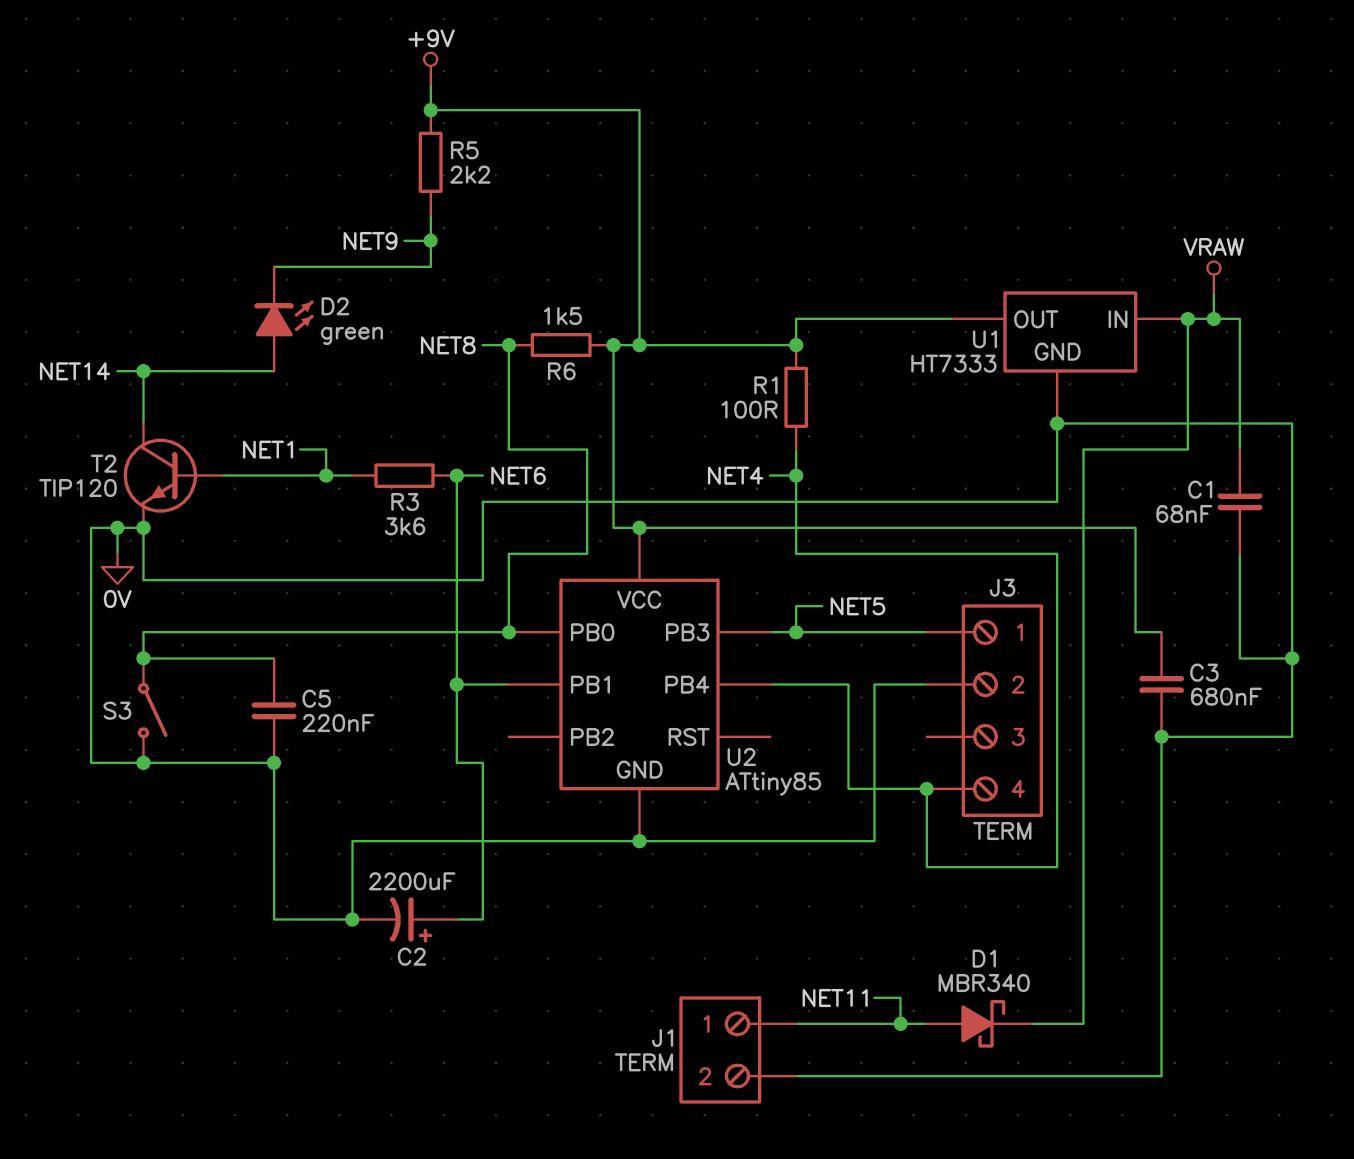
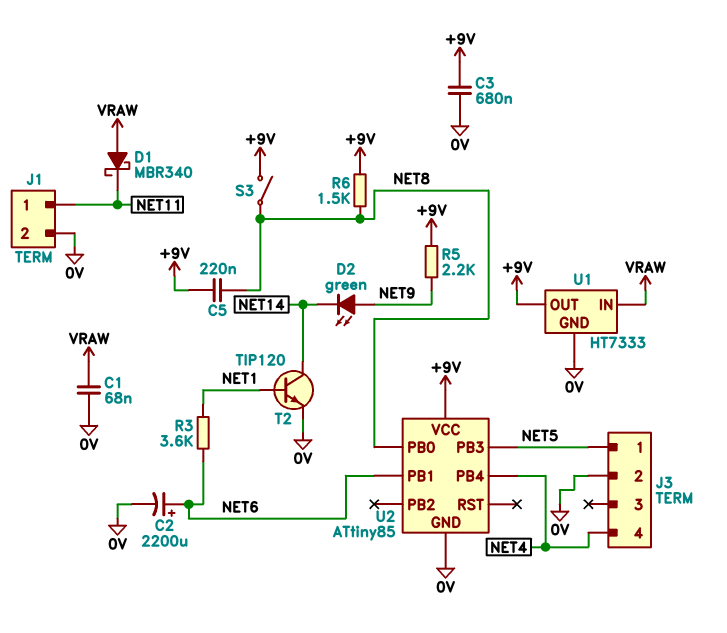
C5: 220nF (0V, NET8) -> 220nF (+9V, NET8)
D1: schottky MBR340 (A NET11, K VRAW) -> schottky MBR340 (A VRAW, K NET11)
D2: LED green (A NET14, K NET9) -> LED green (A NET9, K NET14)
R1: 100 (+9V, NET4) -> none
S3: switch (0V, NET8) -> switch (+9V, NET8)

